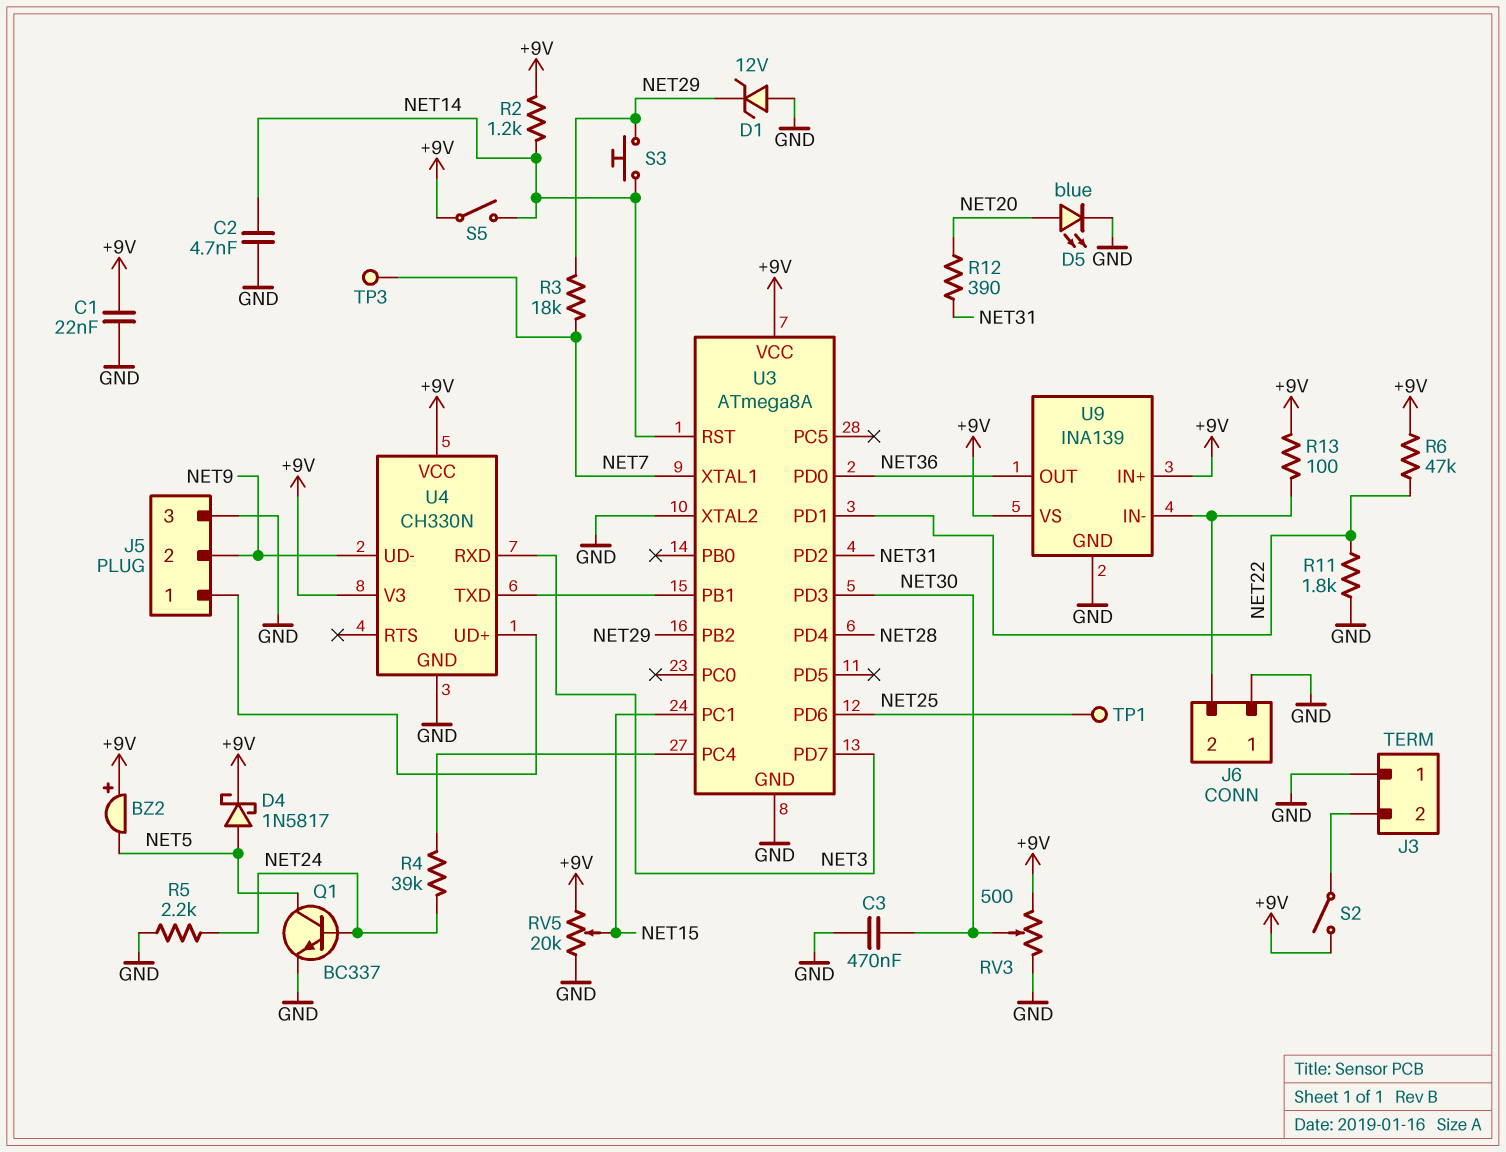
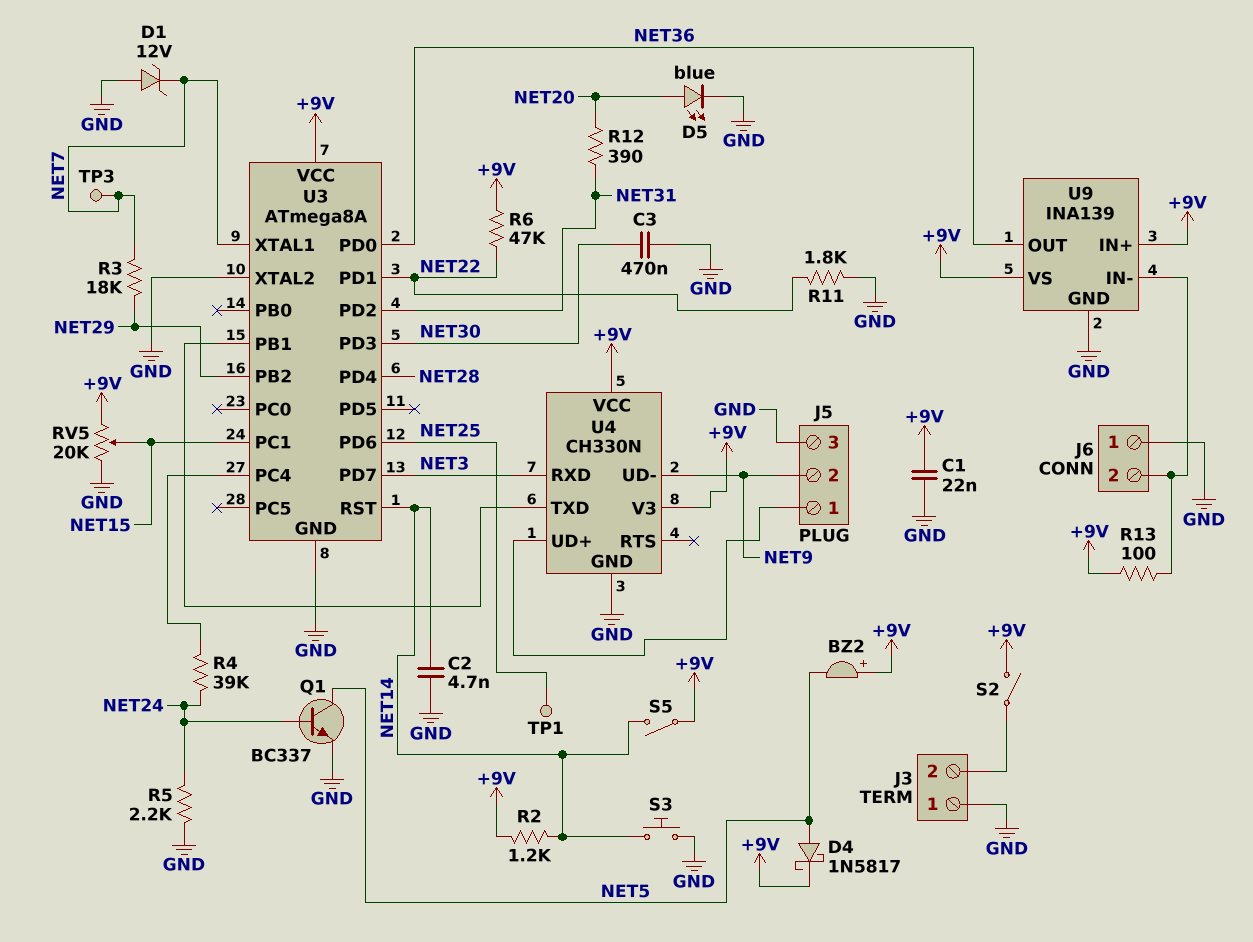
D1: zener 12V (A GND, K NET29) -> zener 12V (A GND, K NET7)
RV3: 500 (+9V, GND, wiper NET30) -> none
S3: button (NET14, NET29) -> button (GND, NET14)

